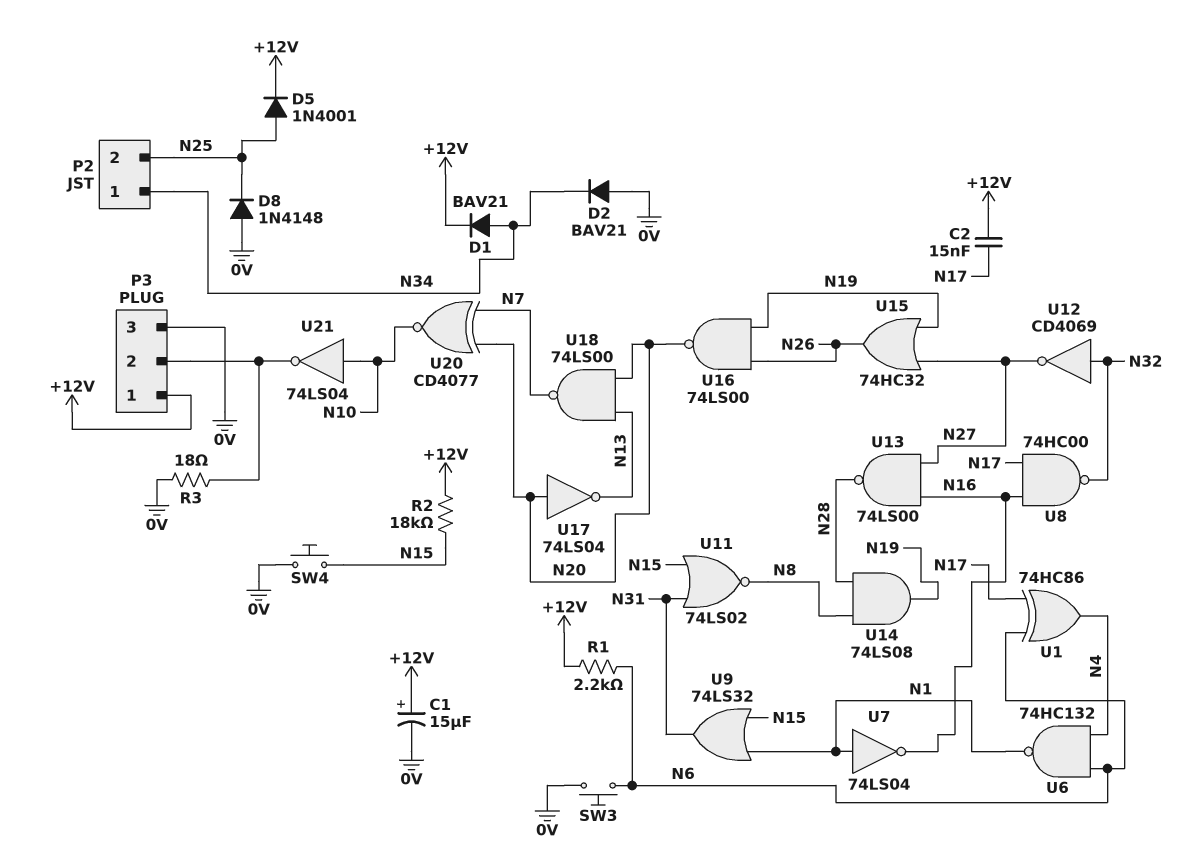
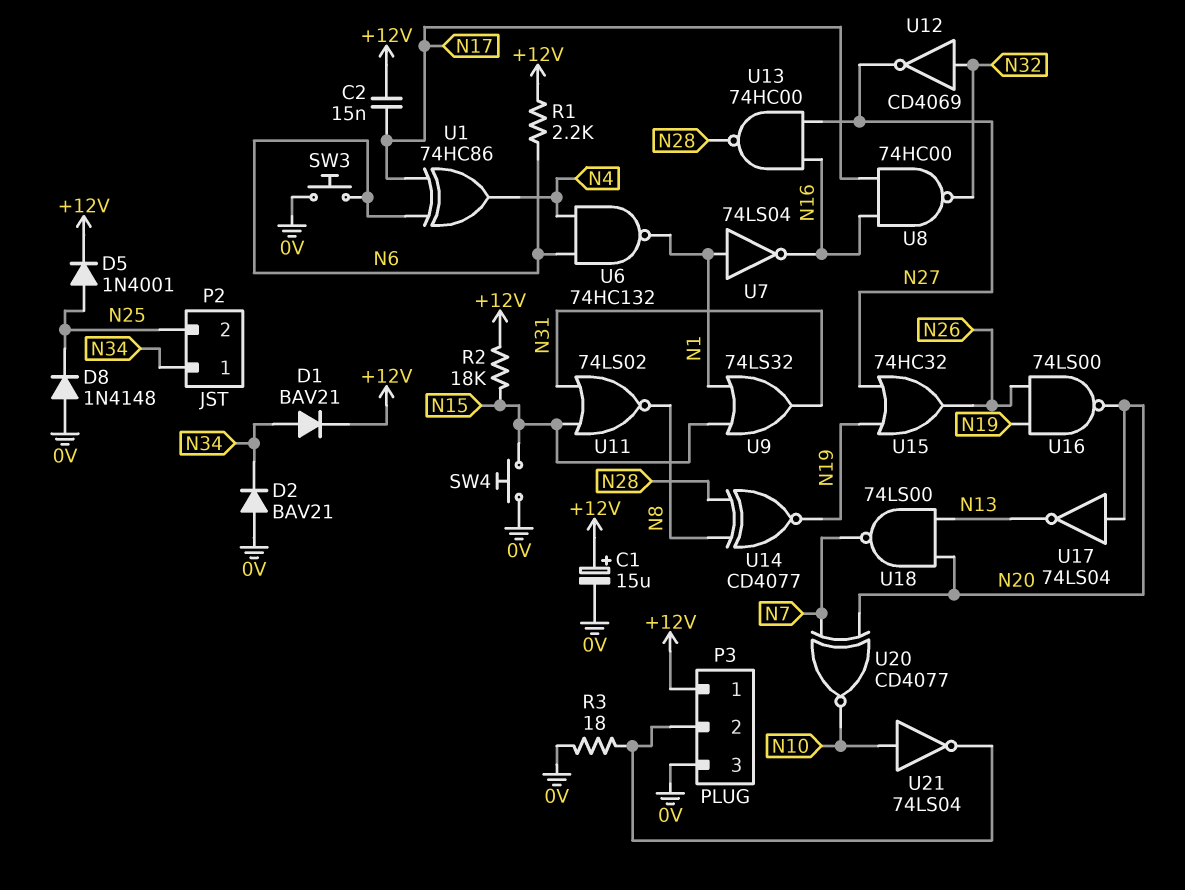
U13: NAND 74LS00 (in N16, in N27, out N28) -> NAND 74HC00 (in N16, in N27, out N28)
U14: AND 74LS08 (in N8, in N28, out N19) -> XNOR CD4077 (in N8, in N28, out N19)

